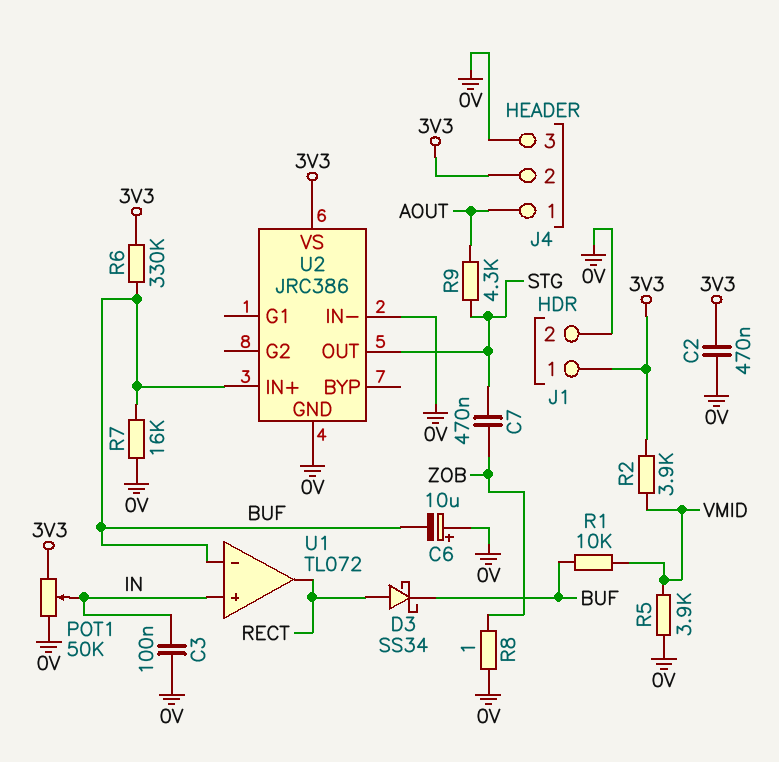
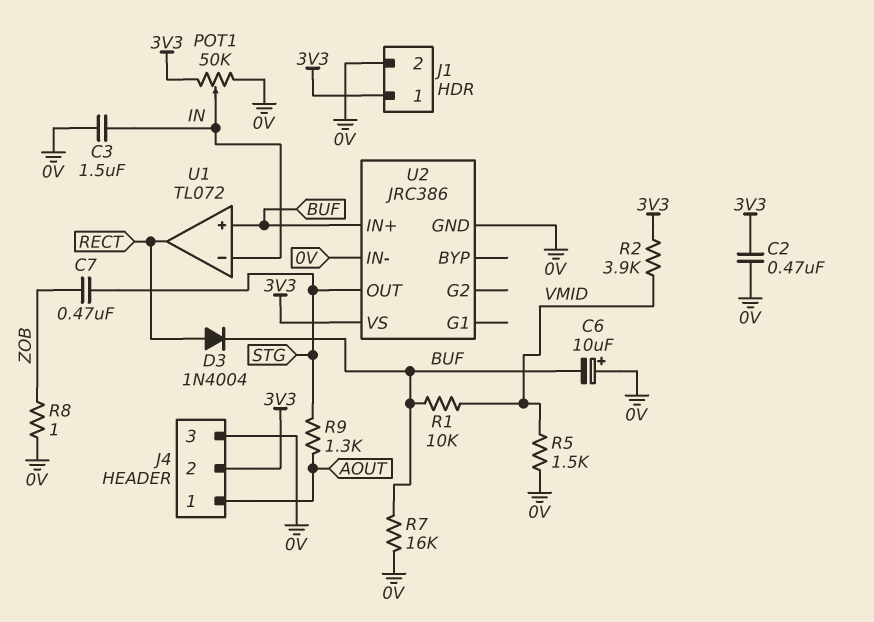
C3: 100nF (0V, IN) -> 1.5uF (0V, IN)
D3: schottky SS34 (A RECT, K BUF) -> diode 1N4004 (A RECT, K BUF)
R5: 3.9k (0V, VMID) -> 1.5k (0V, VMID)
R6: 330k (3V3, BUF) -> none
R9: 4.3k (AOUT, STG) -> 1.3k (AOUT, STG)
U1 pin in+: IN -> BUF
U1 pin in-: BUF -> IN

